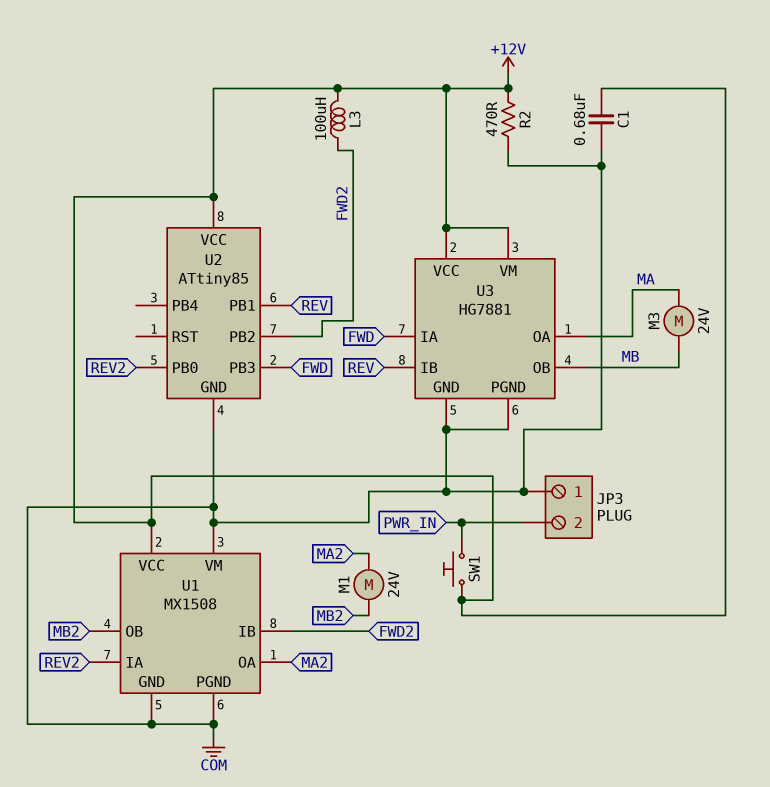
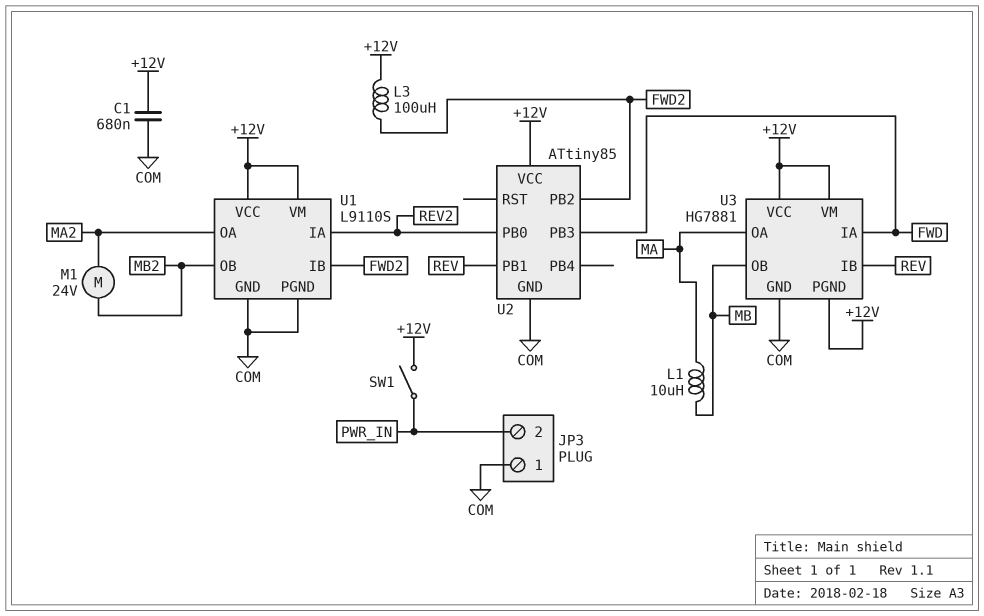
L1: none -> 10uH (MA, MB)
M3: motor 24V (MA, MB) -> none
R2: 470 (+12V, COM) -> none
SW1: button (+12V, PWR_IN) -> switch (+12V, PWR_IN)
U1: MX1508 -> L9110S
U1 pin VM: COM -> +12V
U3 pin PGND: COM -> +12V

